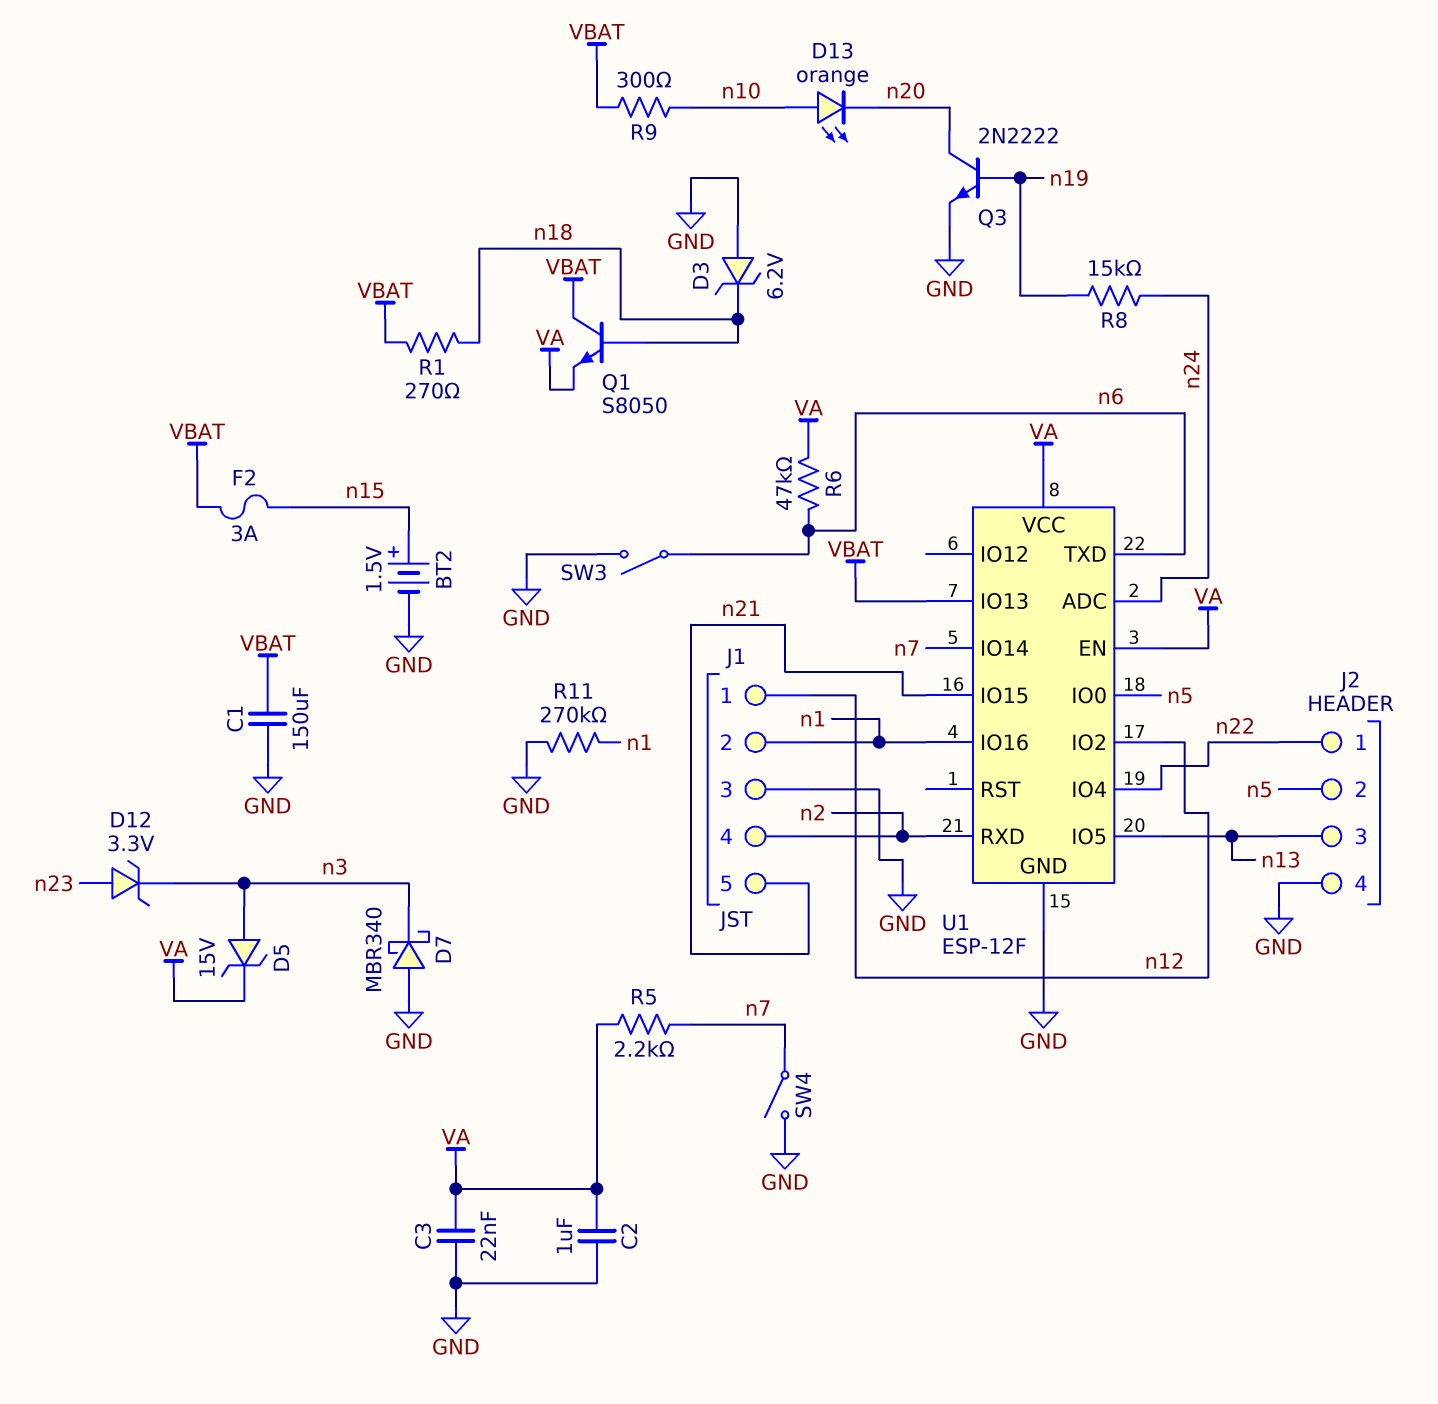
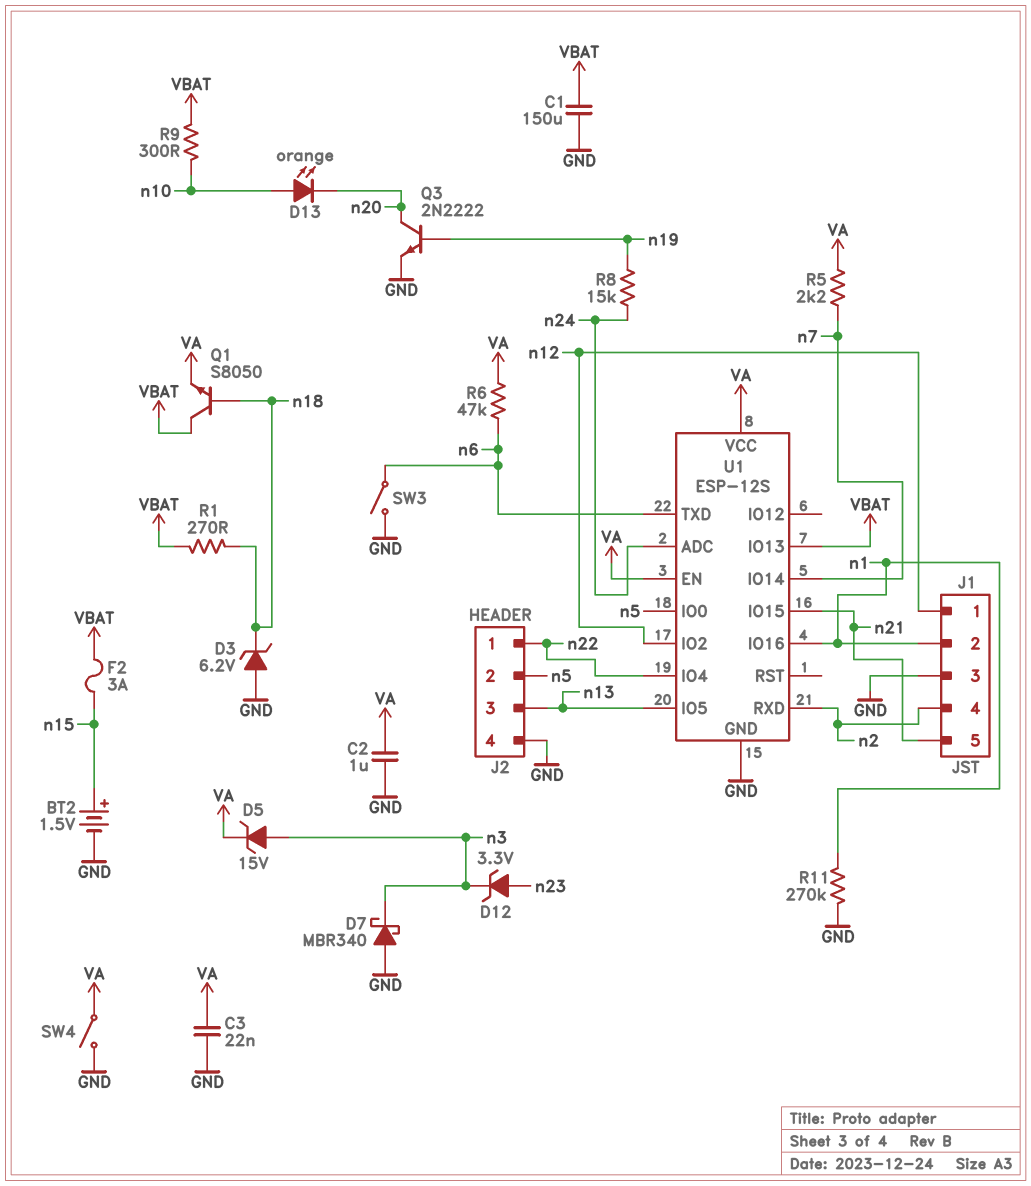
SW4: switch (GND, n7) -> switch (GND, VA)
U1: ESP-12F -> ESP-12S

